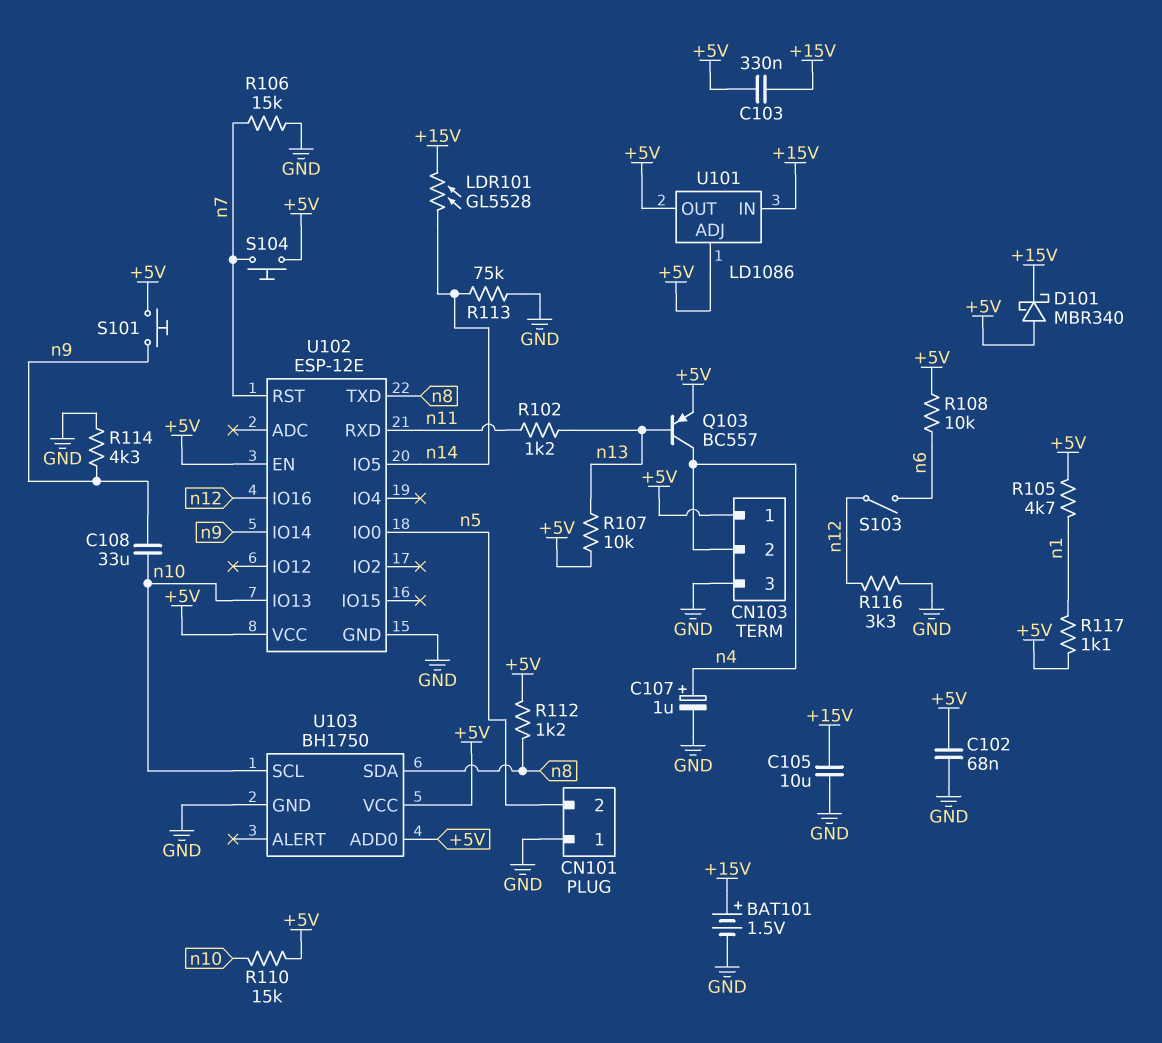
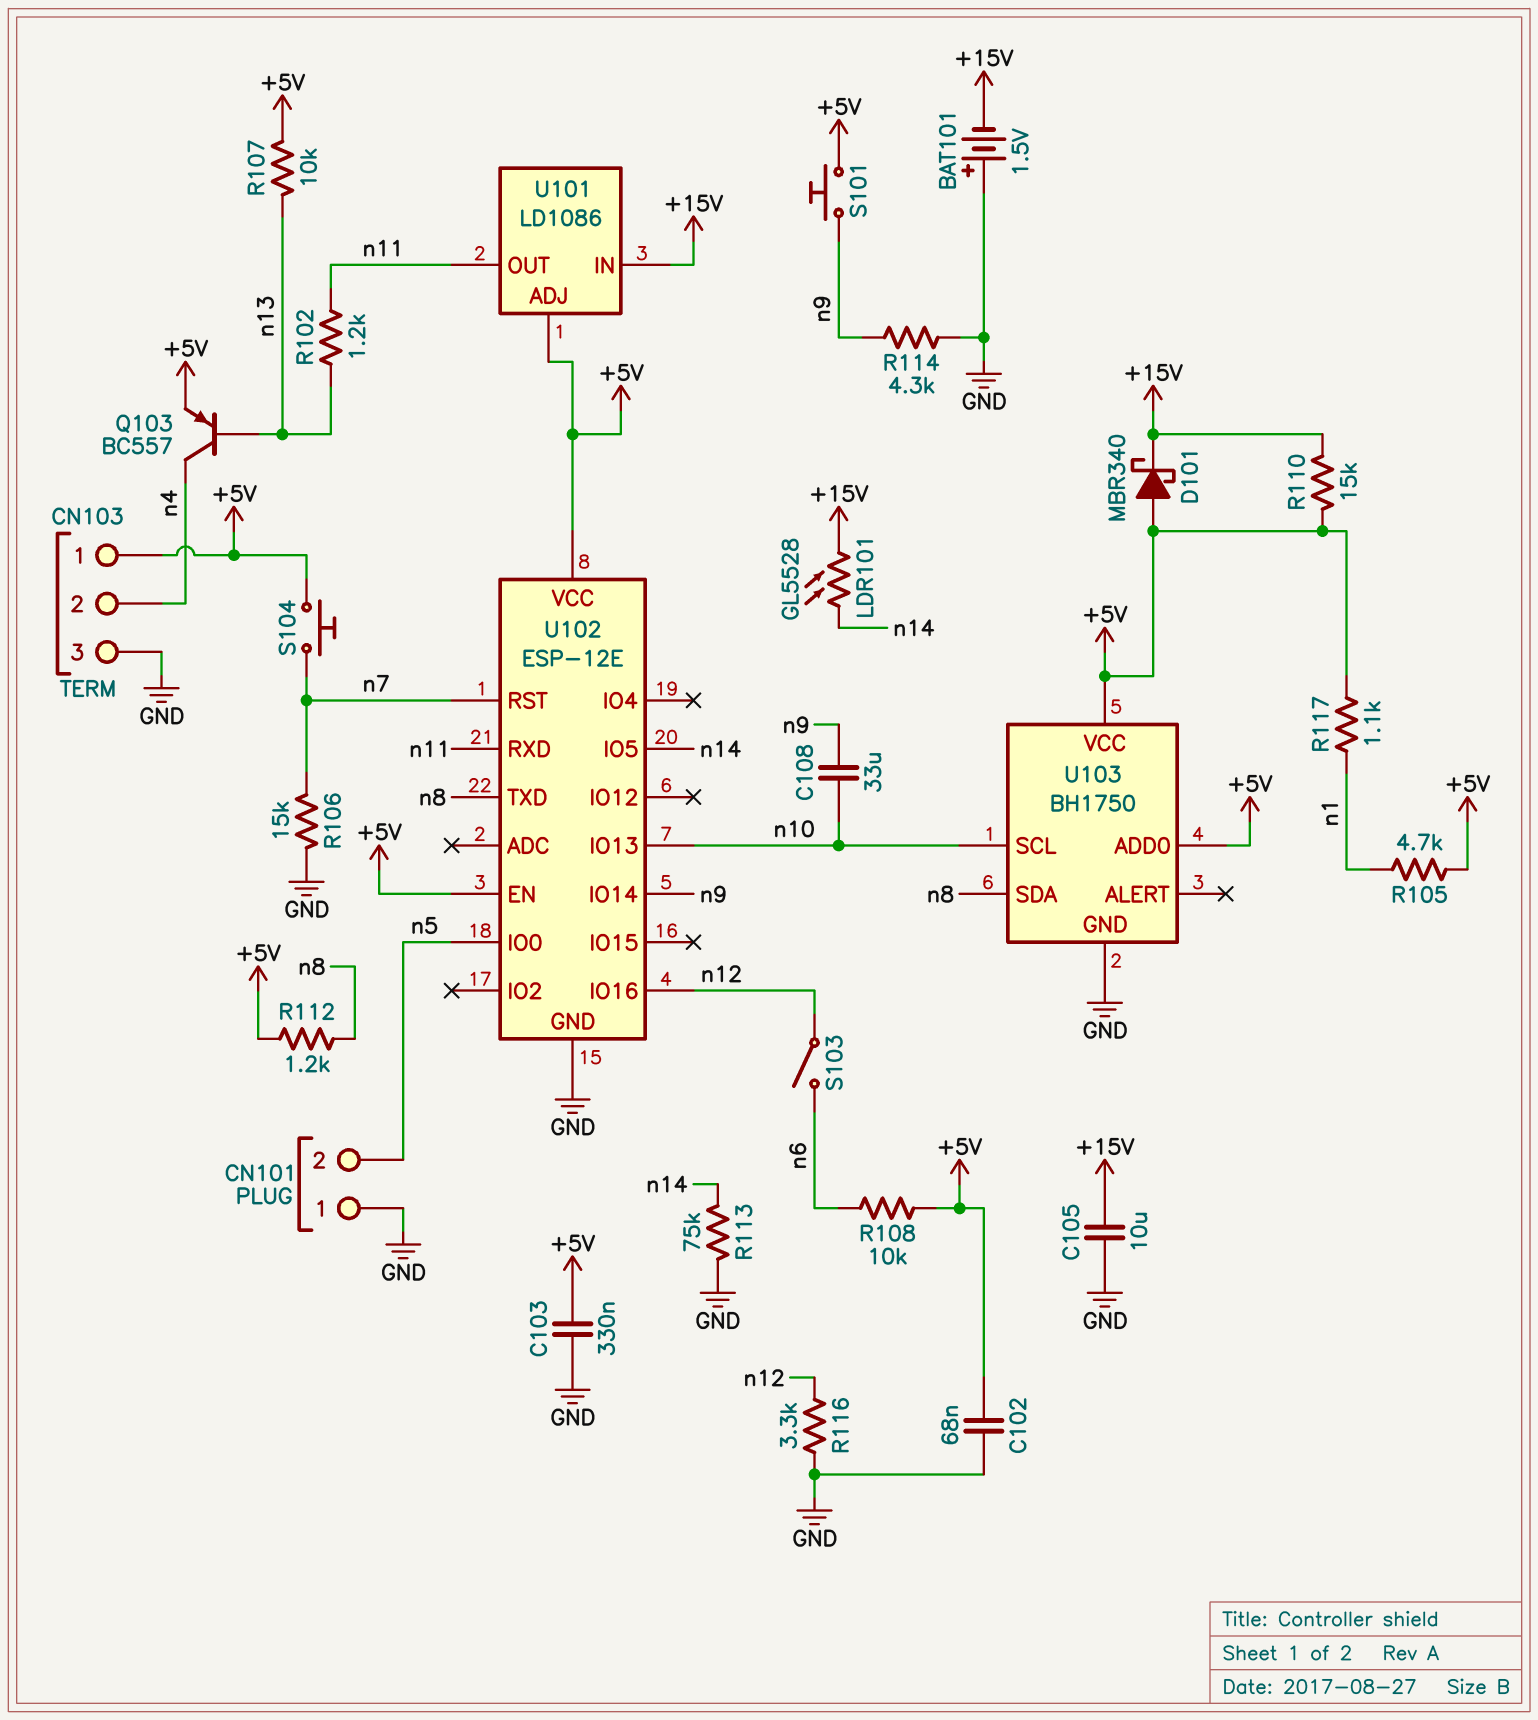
BAT101: 1.5V (plus +15V, minus GND) -> 1.5V (plus GND, minus +15V)
C103: 330nF (+5V, +15V) -> 330nF (+5V, GND)
C107: 1uF (plus n4, minus GND) -> none
R110: 15k (+5V, n10) -> 15k (+5V, +15V)
U101 pin OUT: +5V -> n11

